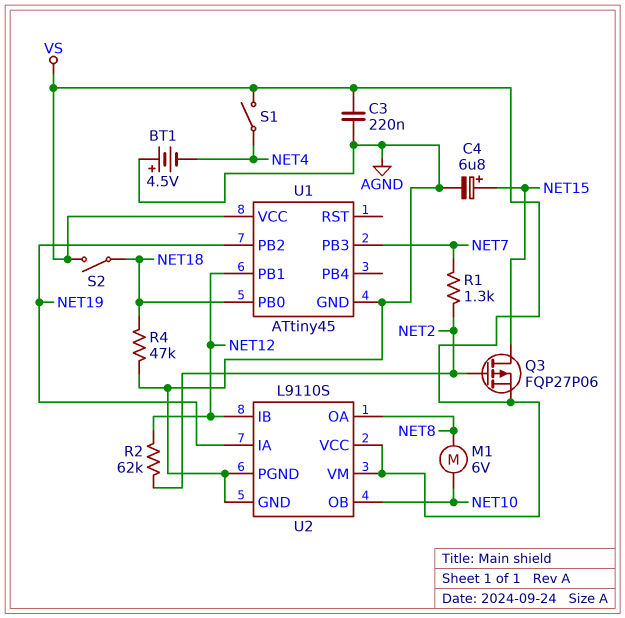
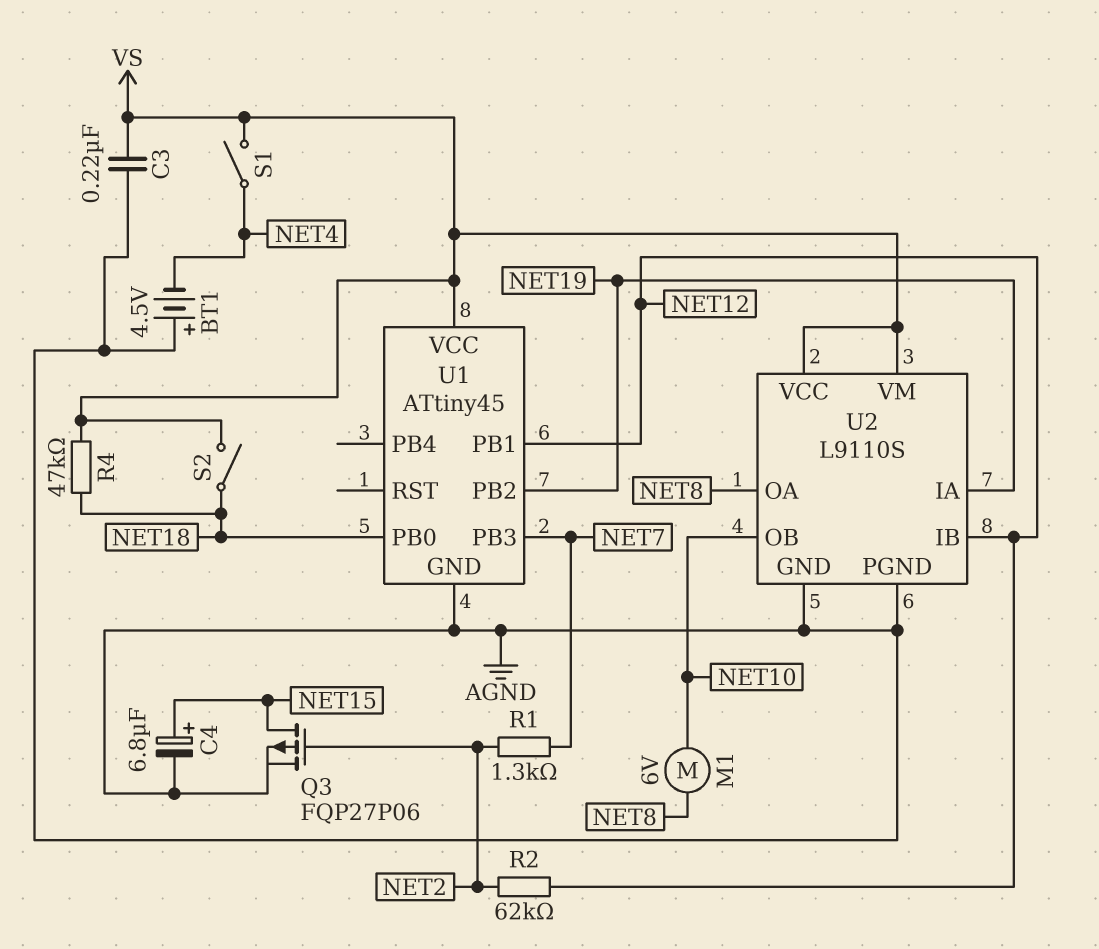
Q3: PMOS FQP27P06 (G NET2, D NET15, S VS) -> PMOS FQP27P06 (G NET2, D NET15, S AGND)
R4: 47k (AGND, NET18) -> 47k (NET18, VS)

